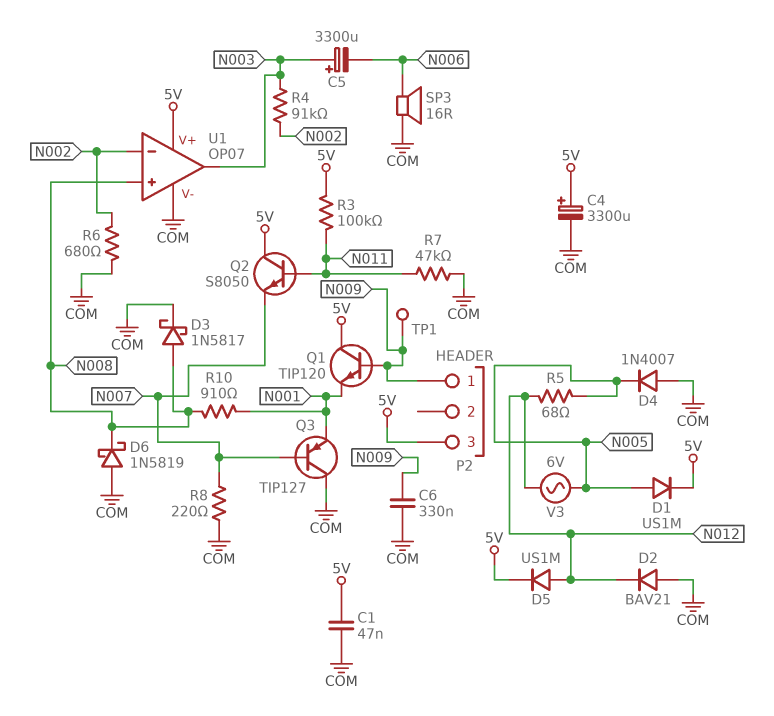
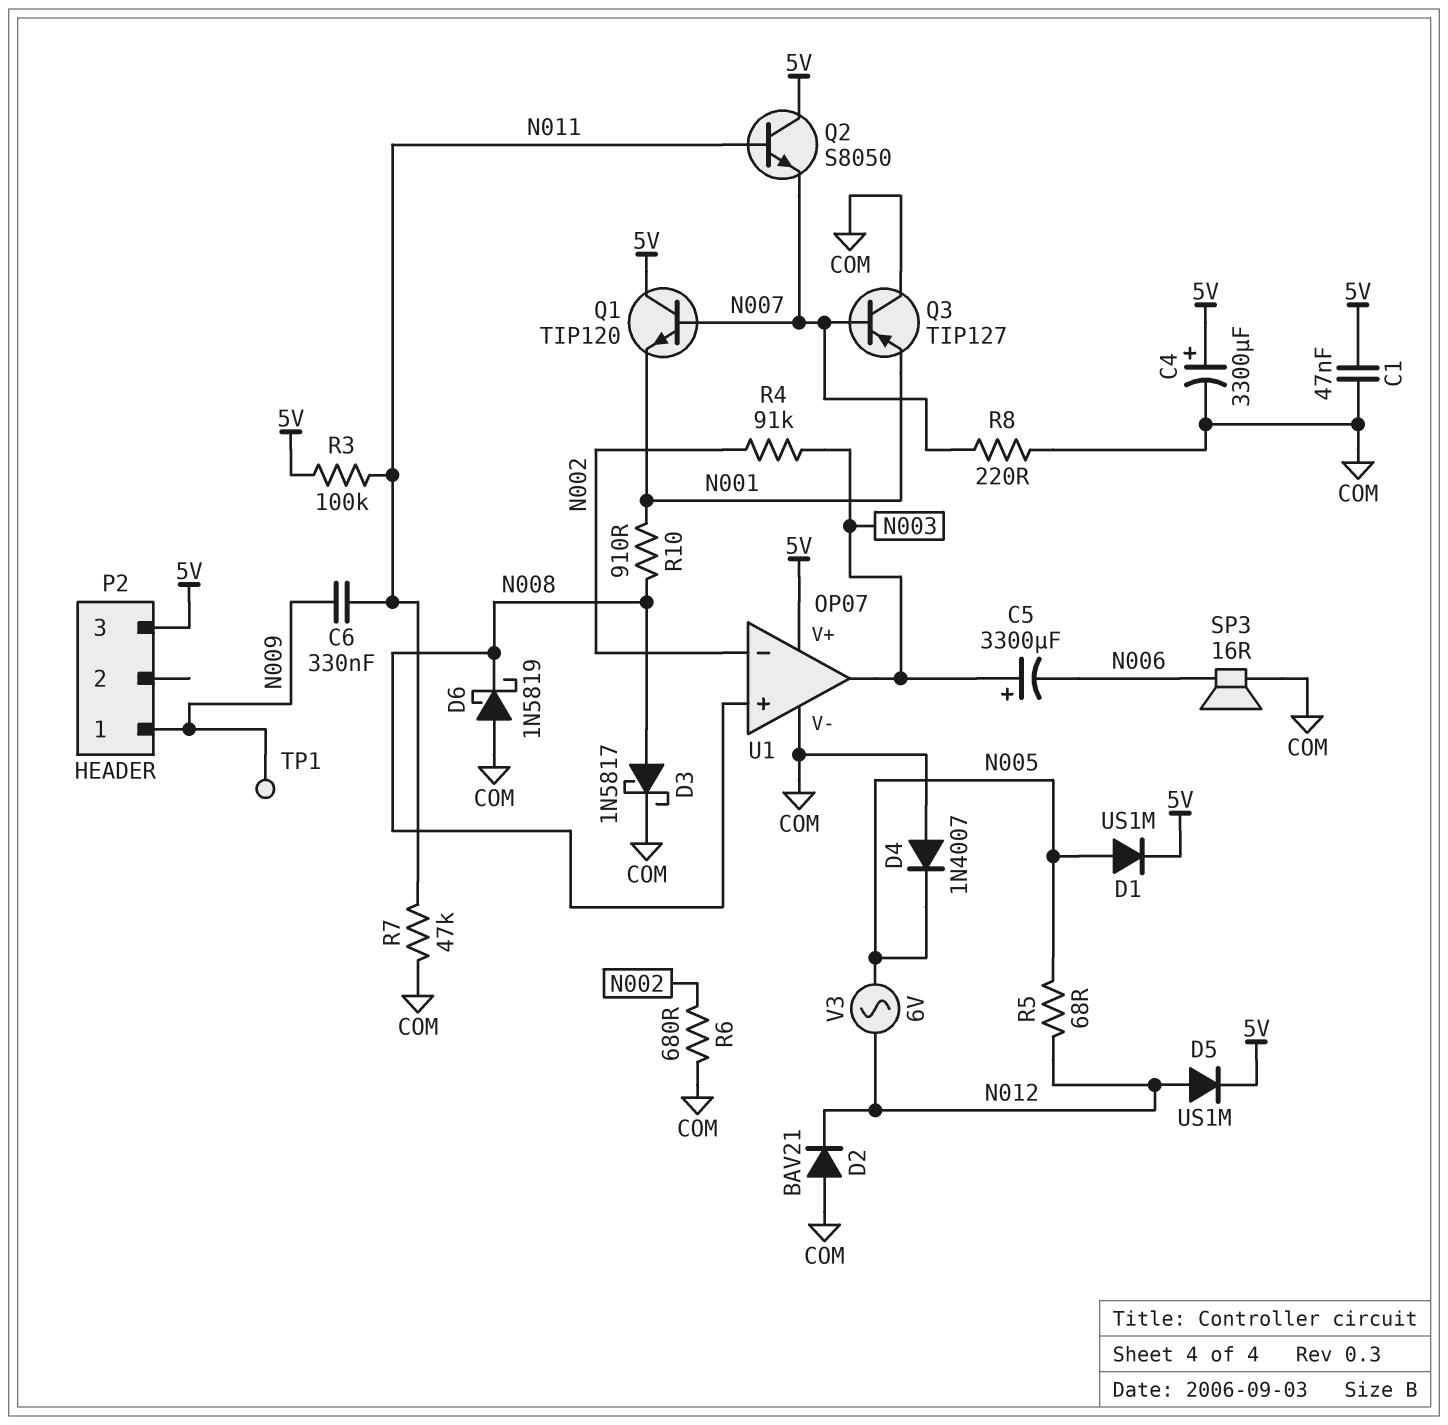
C6: 330nF (COM, N009) -> 330nF (N009, N011)
Q1: NPN TIP120 (B N009, C 5V, E N001) -> NPN TIP120 (B N007, C 5V, E N001)

